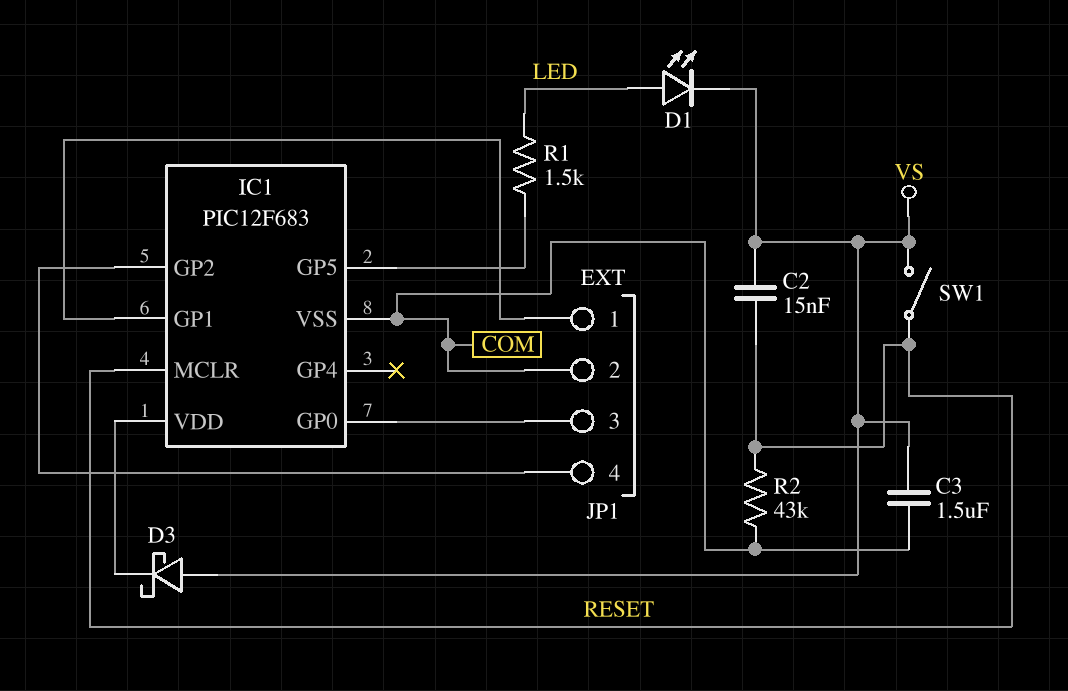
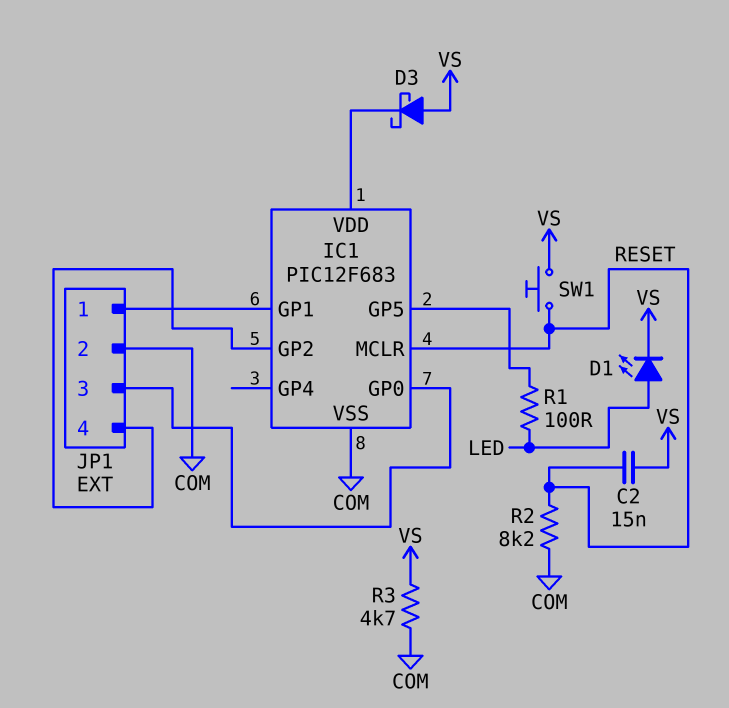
C3: 1.5uF (COM, VS) -> none
R1: 1.5k (IC1/GP5, LED) -> 100 (IC1/GP5, LED)
R2: 43k (COM, RESET) -> 8.2k (COM, RESET)
R3: none -> 4.7k (COM, VS)
SW1: switch (RESET, VS) -> button (RESET, VS)

